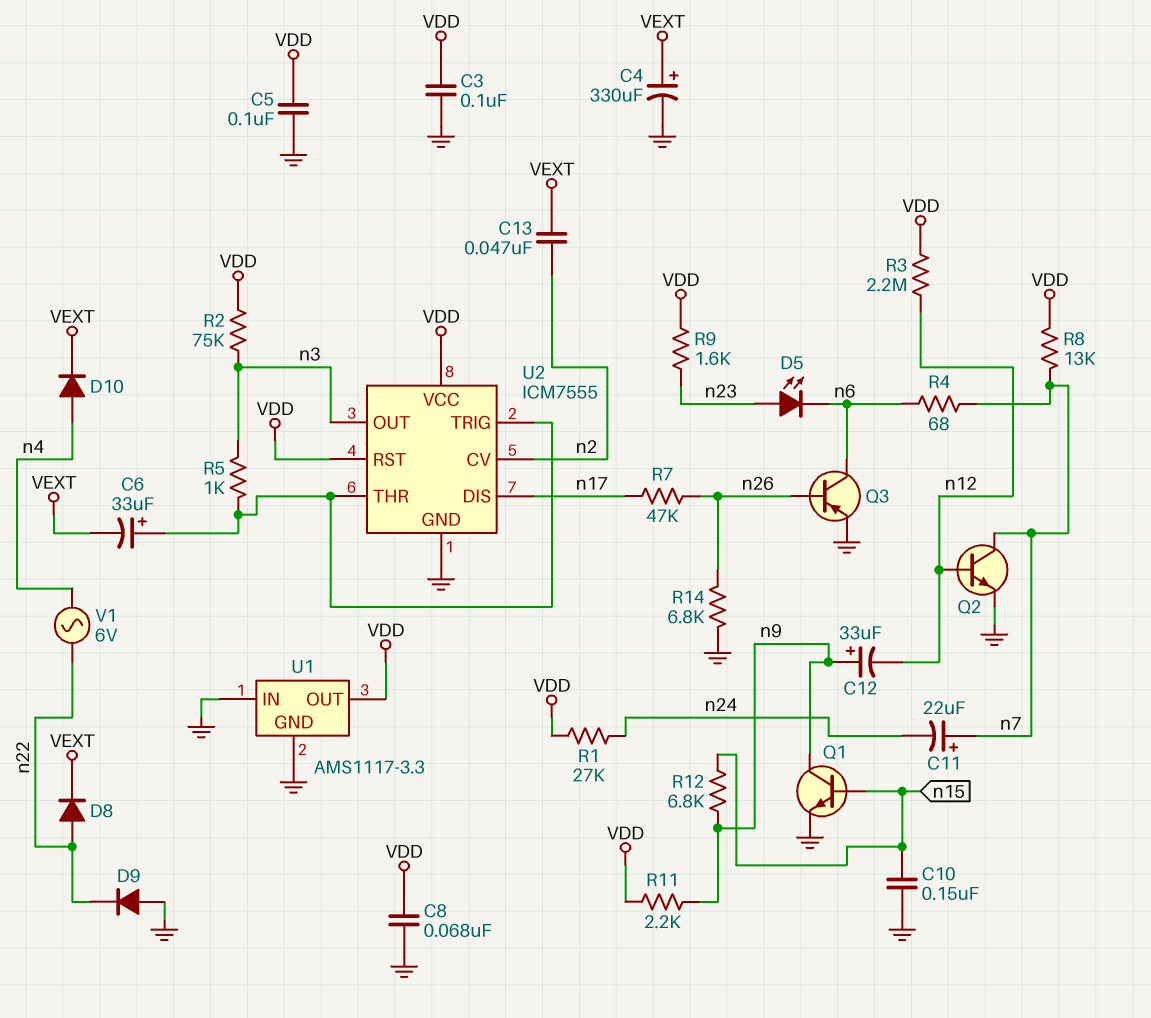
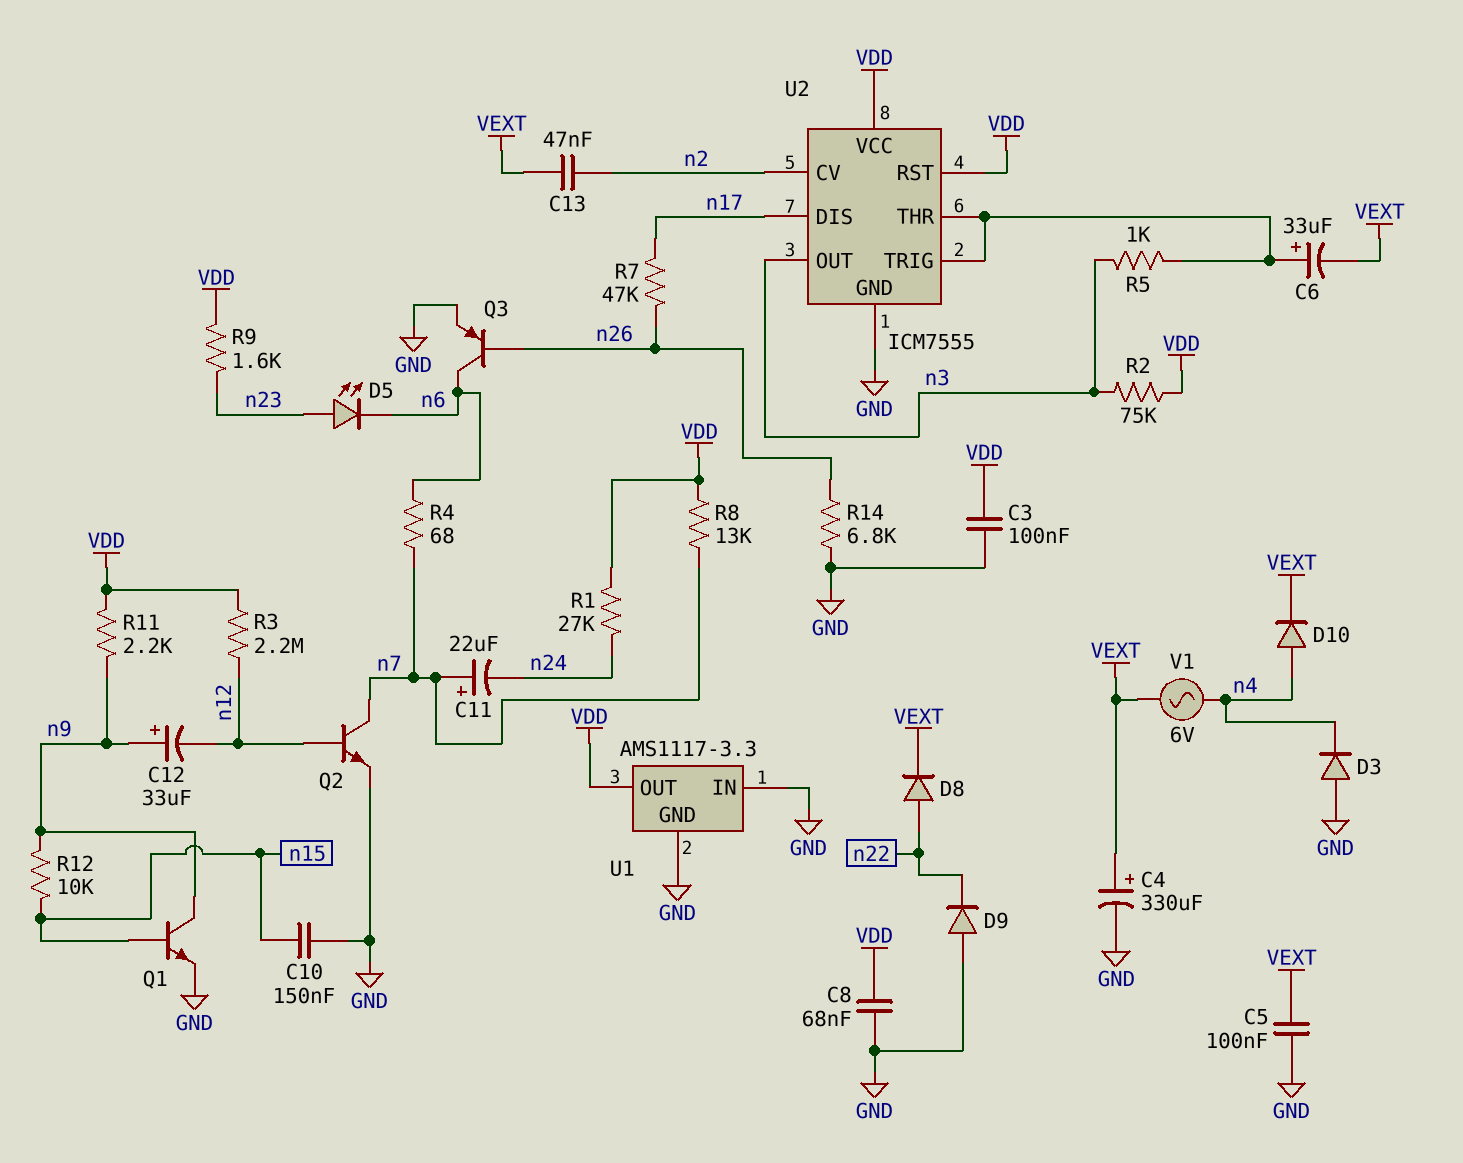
C5: 100nF (GND, VDD) -> 100nF (GND, VEXT)
D3: none -> diode (A GND, K n4)
R12: 6.8k (n9, n15) -> 10k (n9, n15)
V1: AC 6V (n4, n22) -> AC 6V (VEXT, n4)

